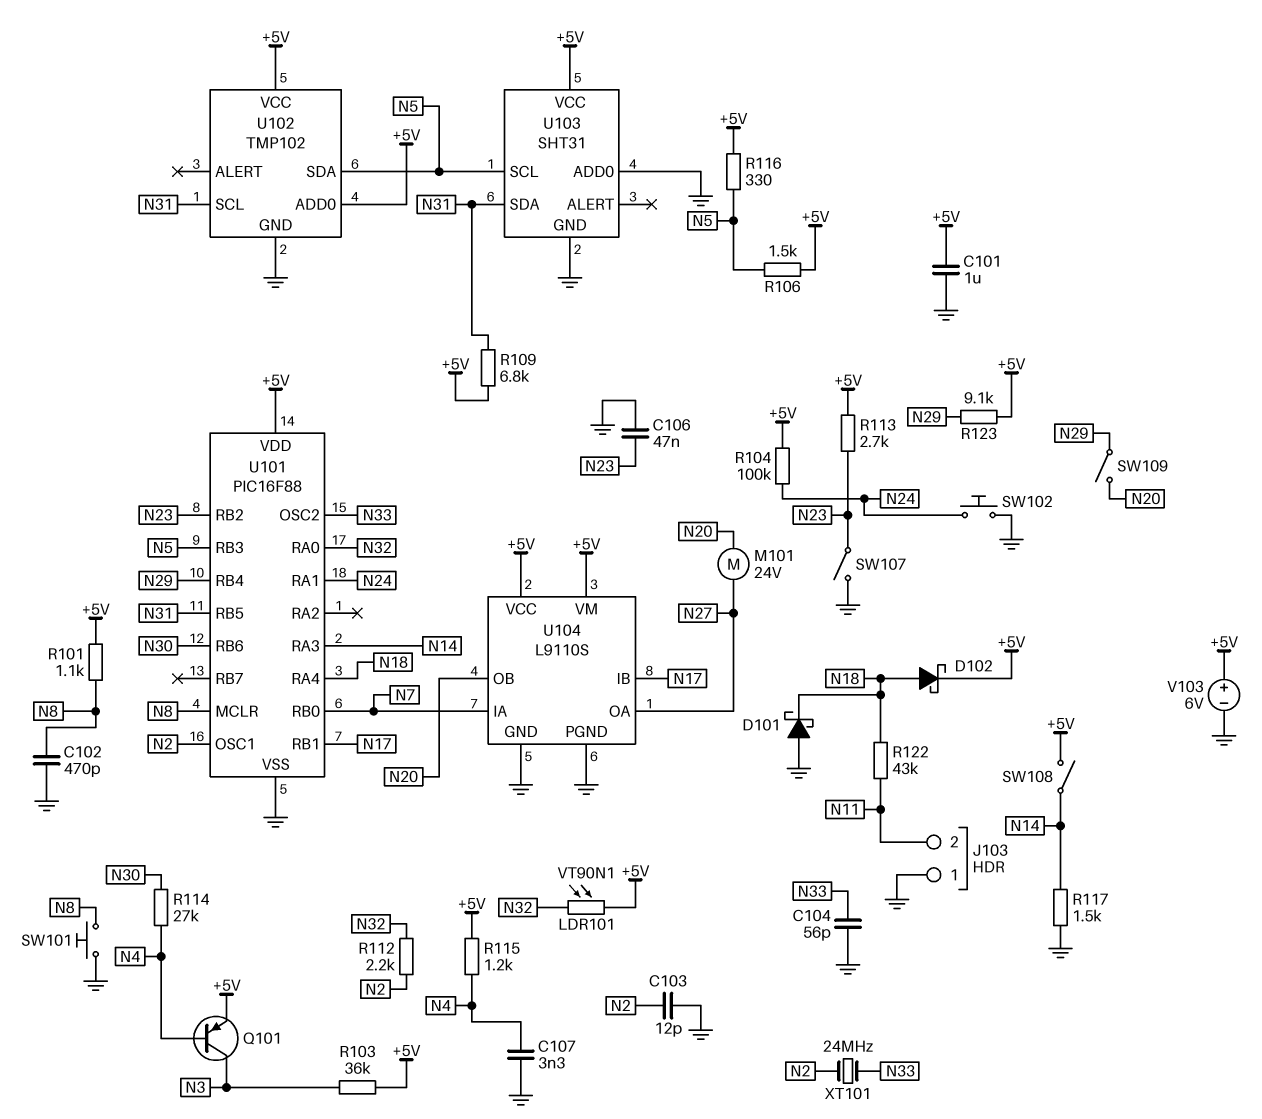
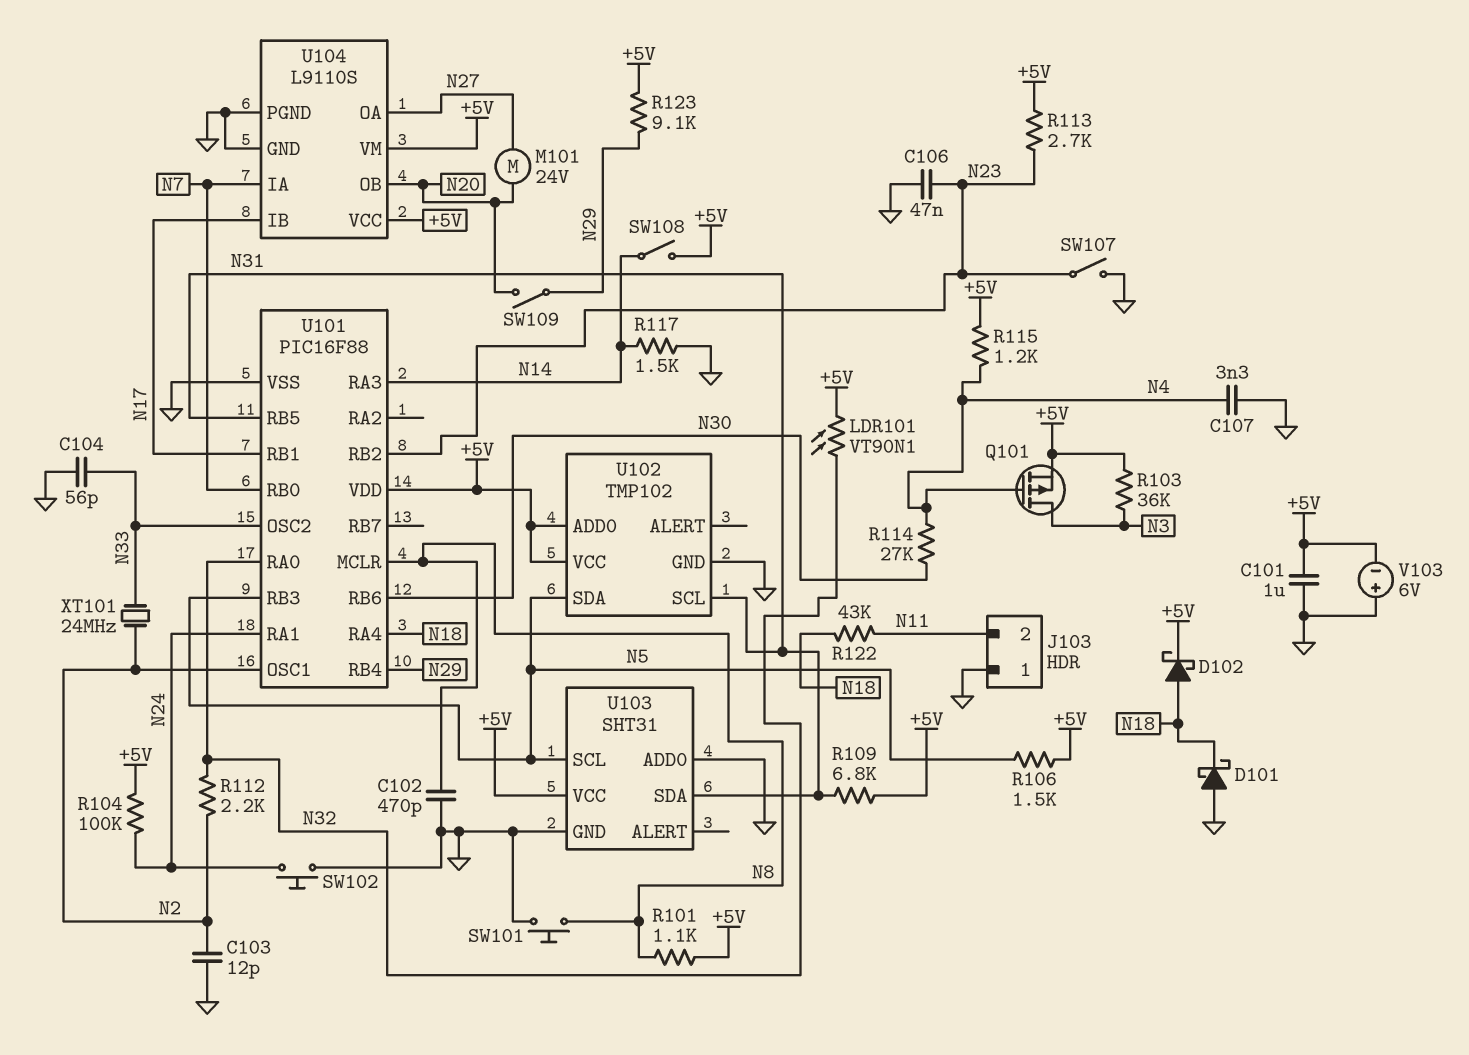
Q101: PNP (B N4, C N3, E +5V) -> PMOS (G N4, D N3, S +5V)
R116: 330 (+5V, N5) -> none
V103: 6V (plus +5V, minus GND) -> 6V (plus GND, minus +5V)

